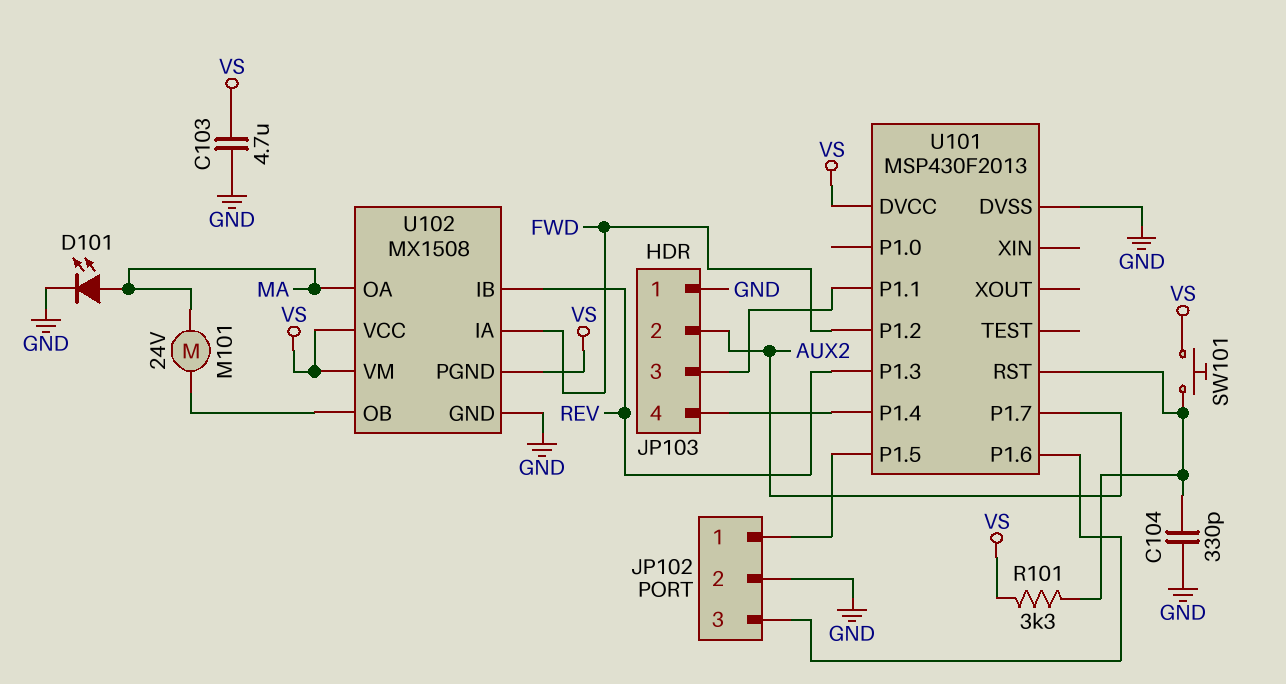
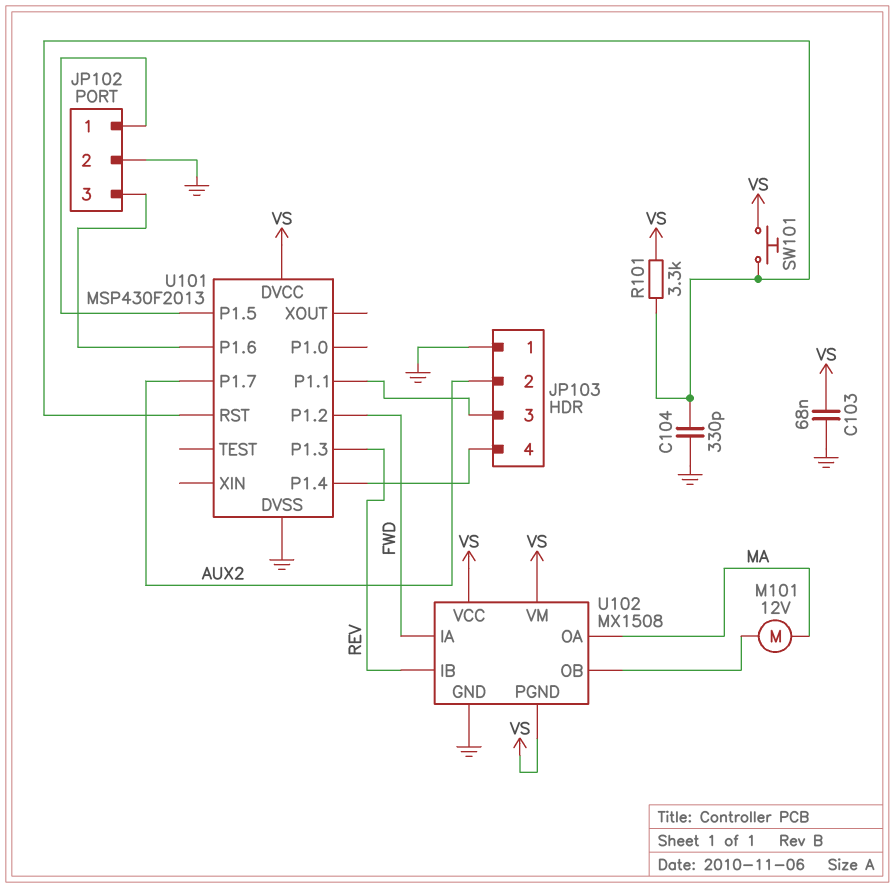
C103: 4.7uF (GND, VS) -> 68nF (GND, VS)
D101: LED (A MA, K GND) -> none
M101: motor 24V (MA, U102/OB) -> motor 12V (MA, U102/OB)

